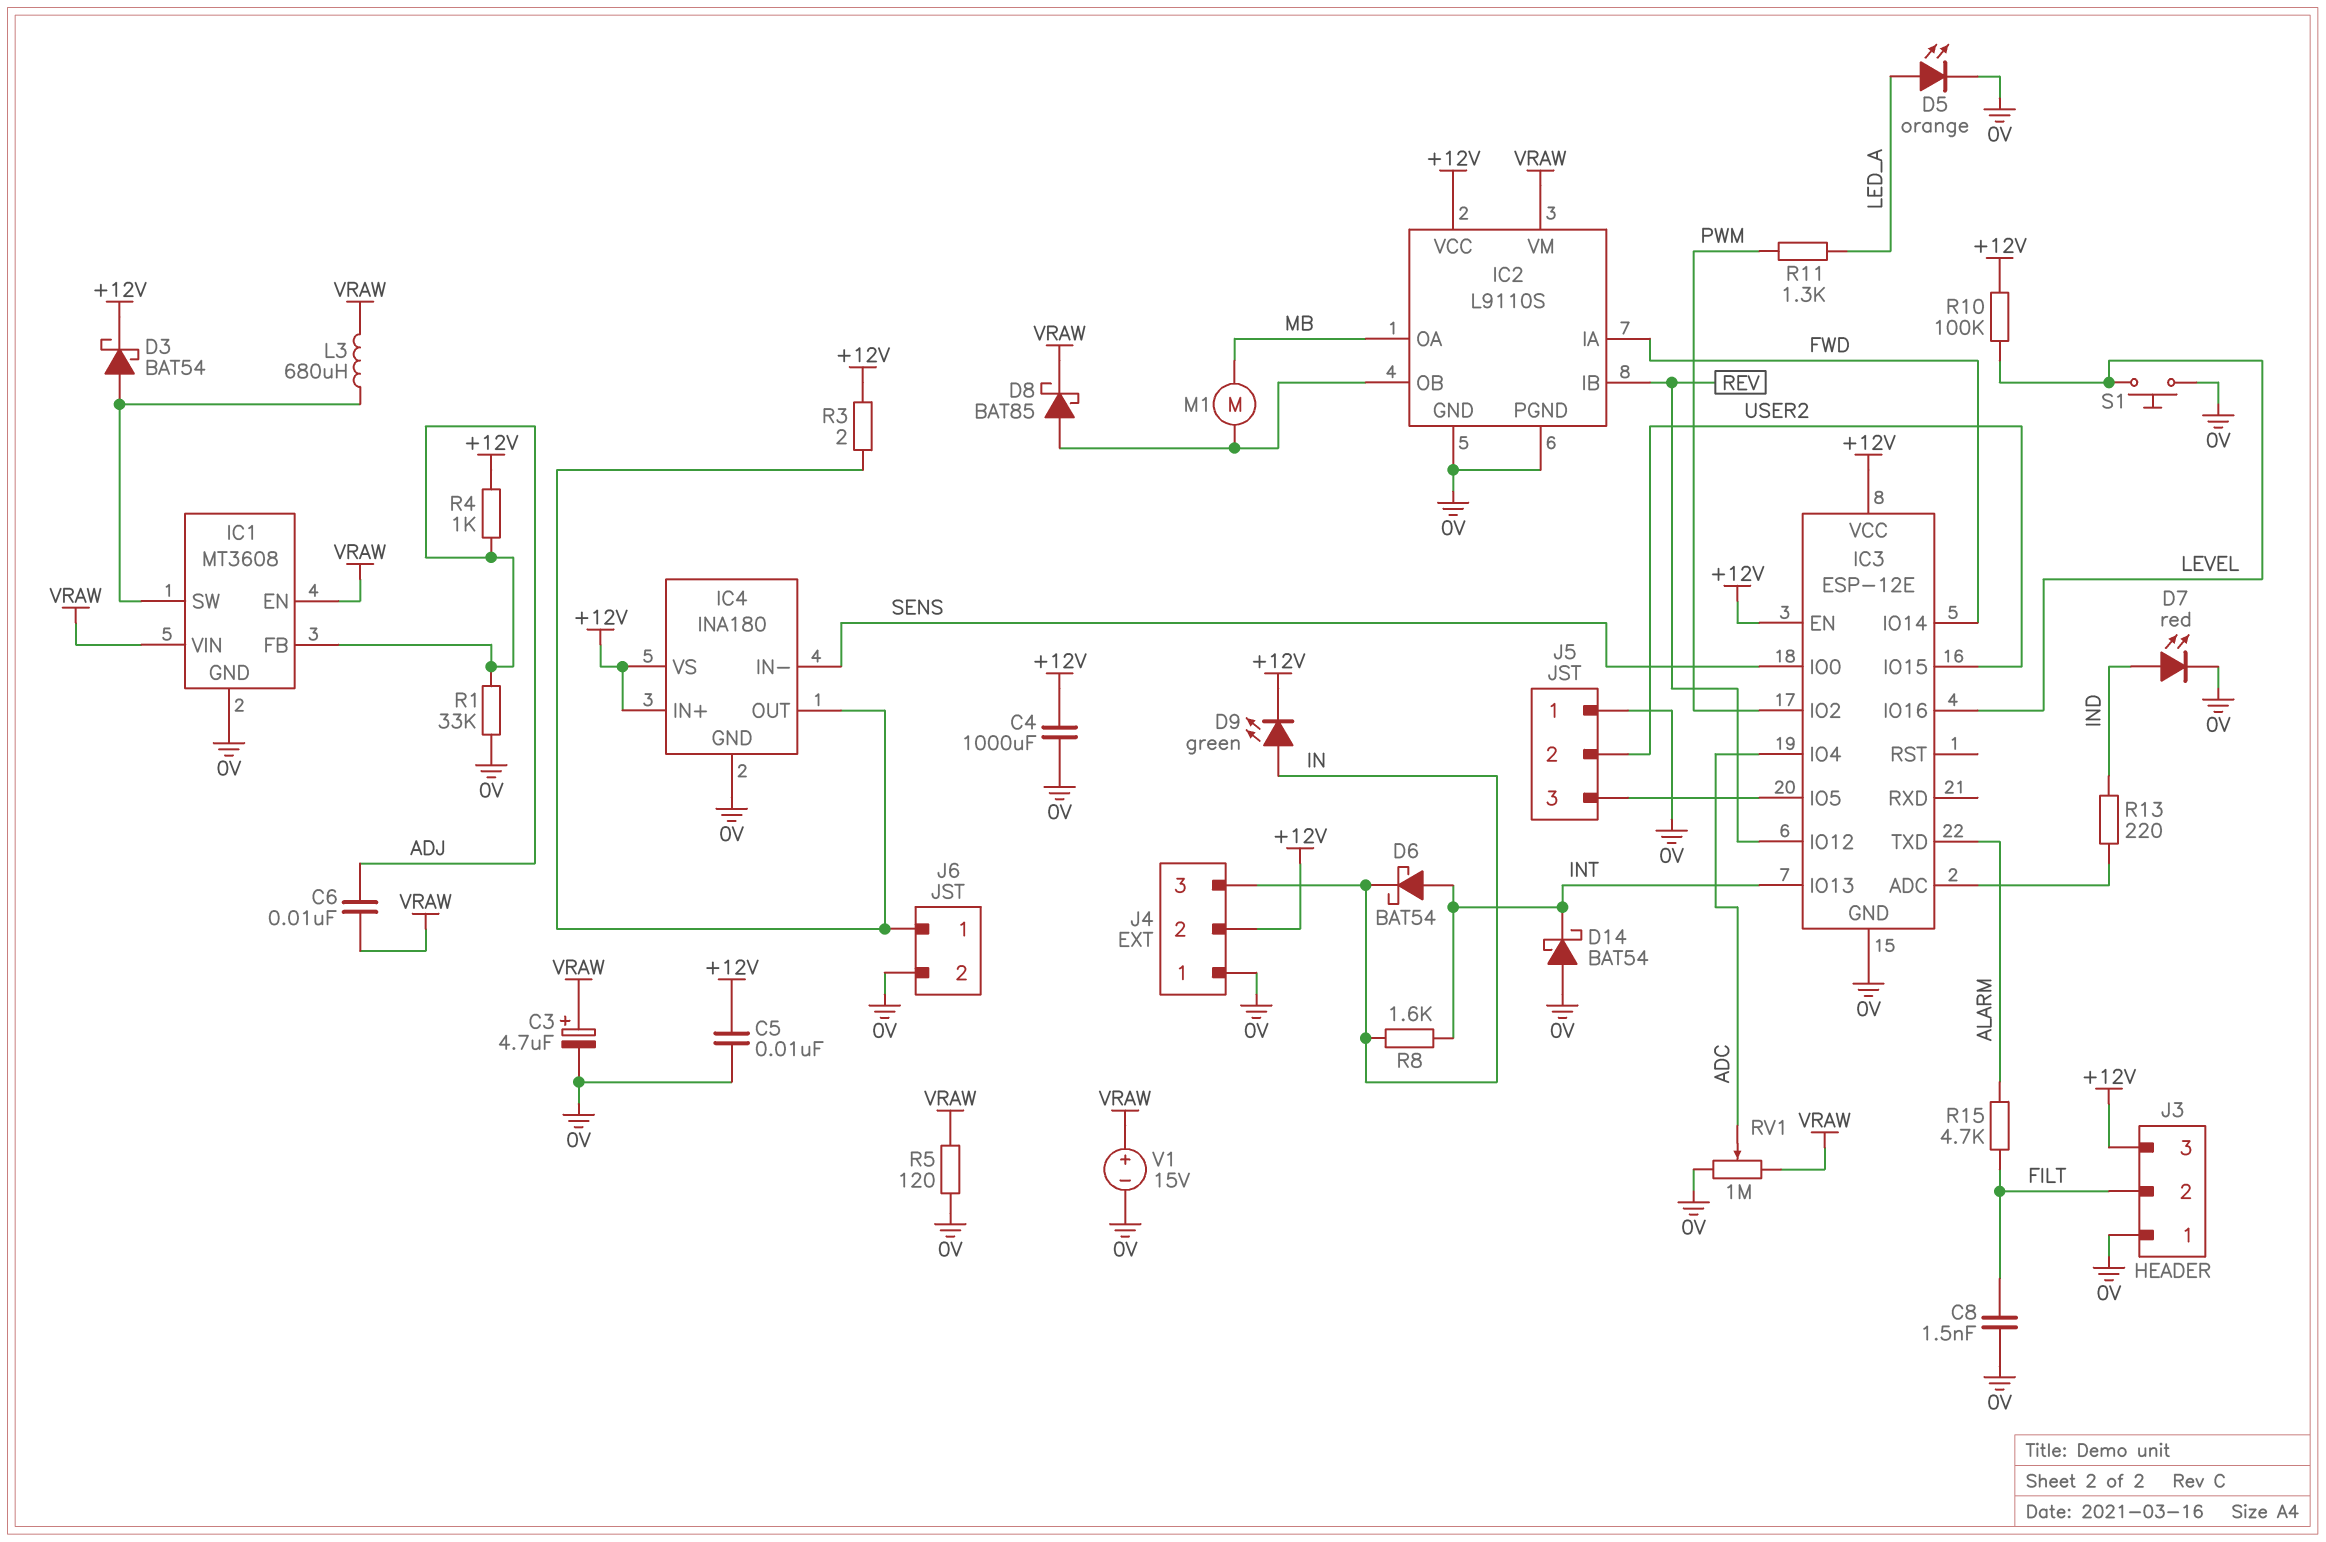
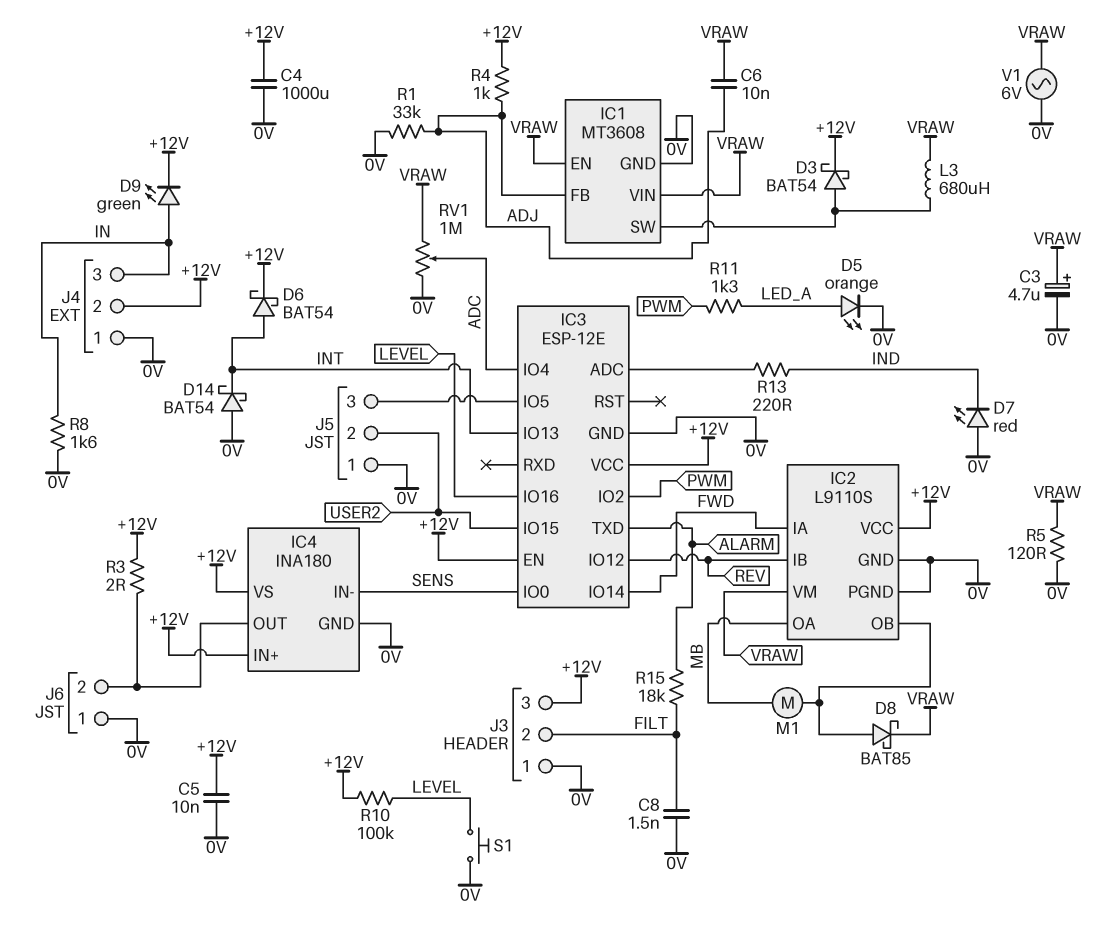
D6: schottky BAT54 (A INT, K IN) -> schottky BAT54 (A INT, K +12V)
D7: LED red (A IND, K 0V) -> LED red (A 0V, K IND)
J6 pin 1: IC4/OUT -> 0V
J6 pin 2: 0V -> IC4/OUT
R8: 1.6k (IN, INT) -> 1.6k (0V, IN)
R15: 4.7k (ALARM, FILT) -> 18k (ALARM, FILT)
V1: 15V (plus VRAW, minus 0V) -> AC 6V (0V, VRAW)

